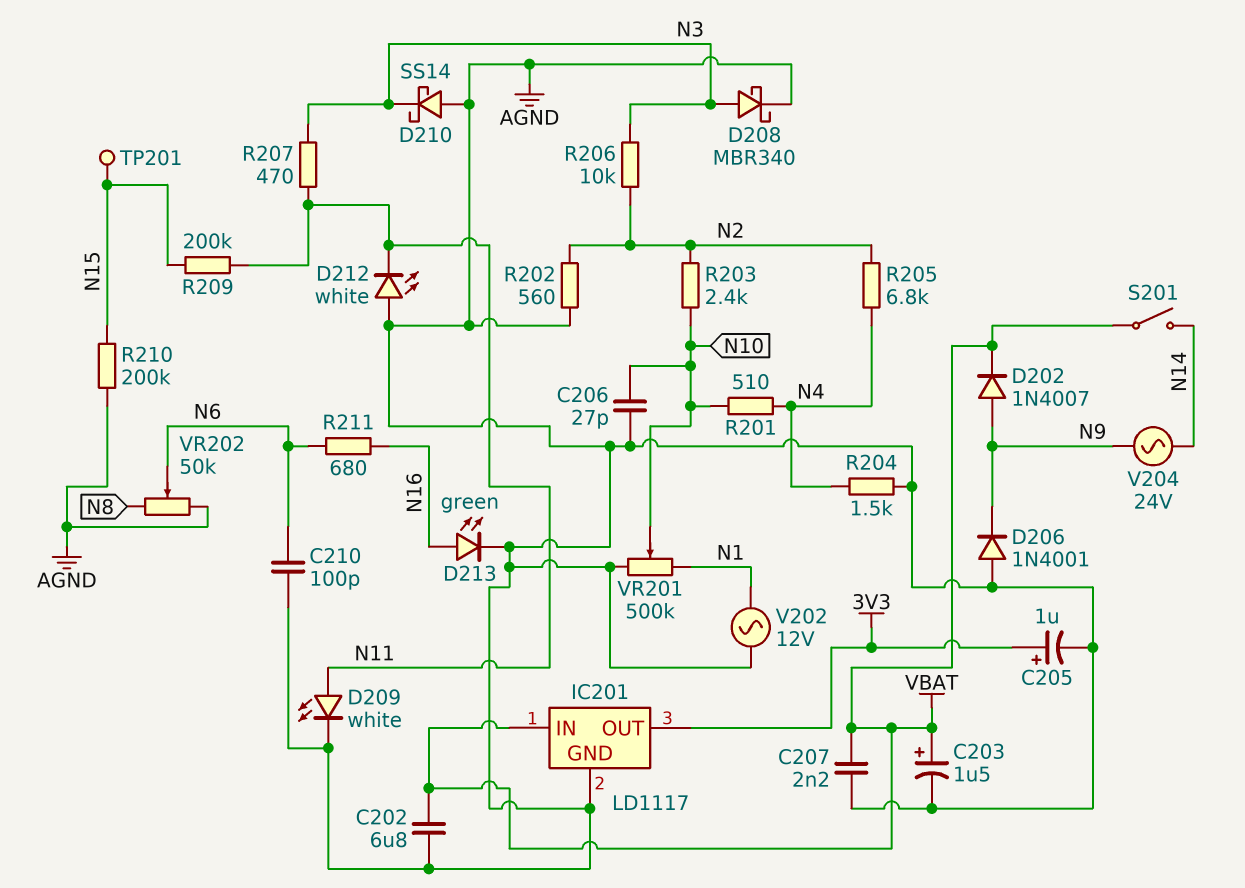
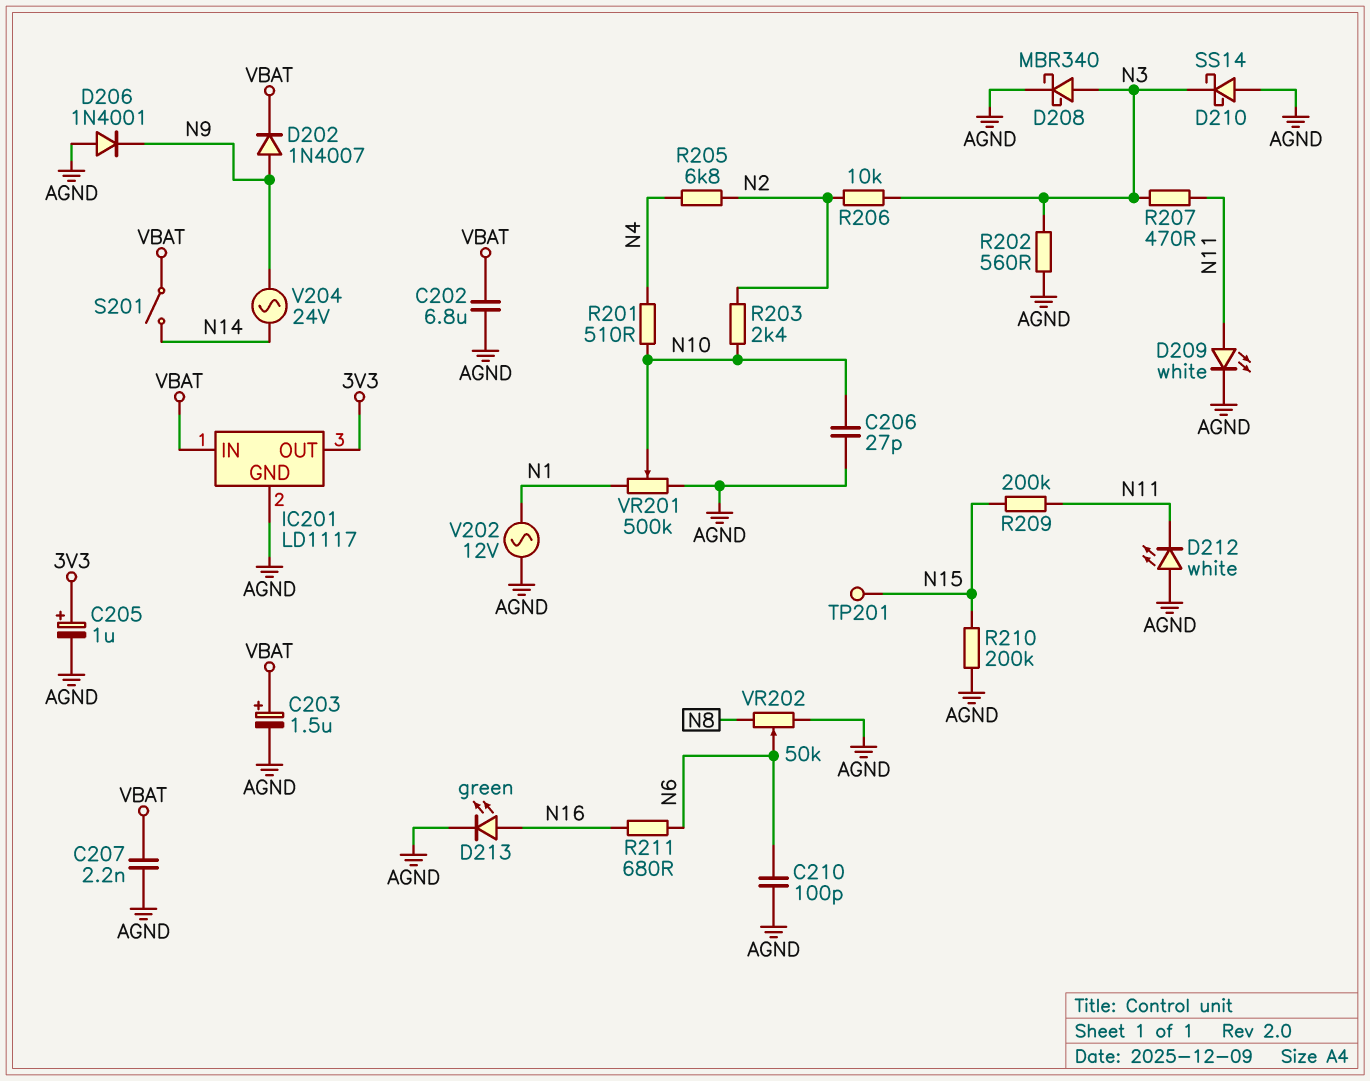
R202: 560 (AGND, N2) -> 560 (AGND, N3)
R204: 1.5k (AGND, N4) -> none

